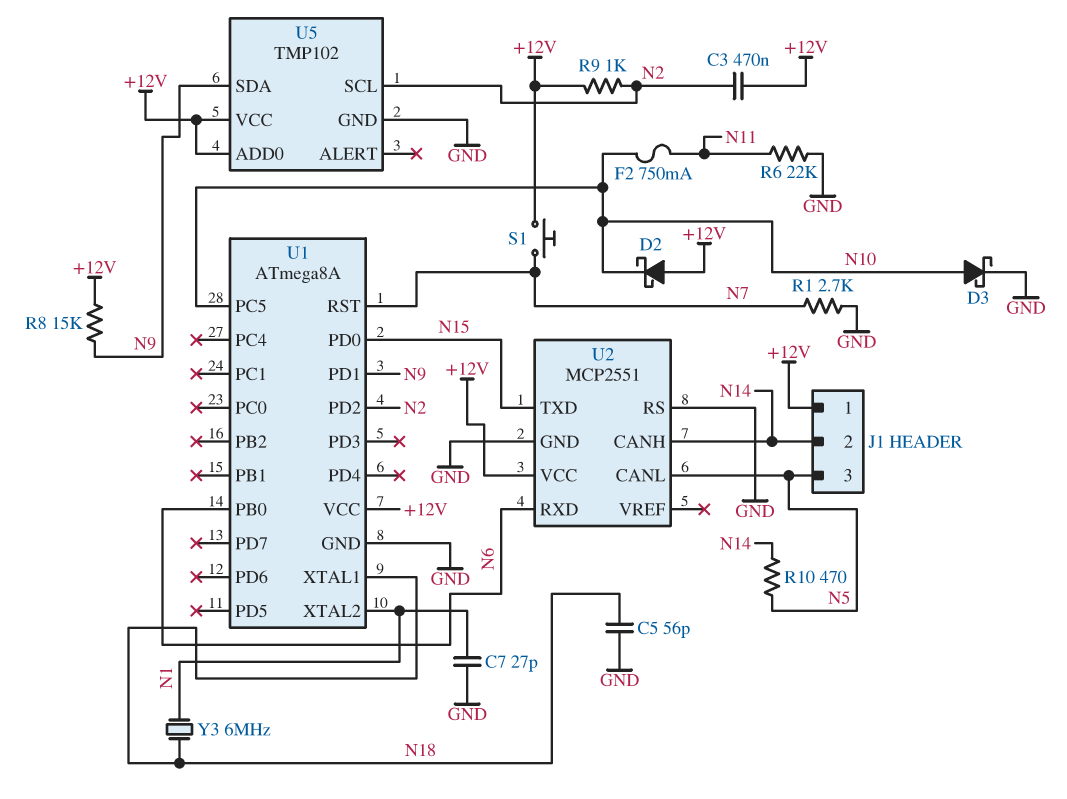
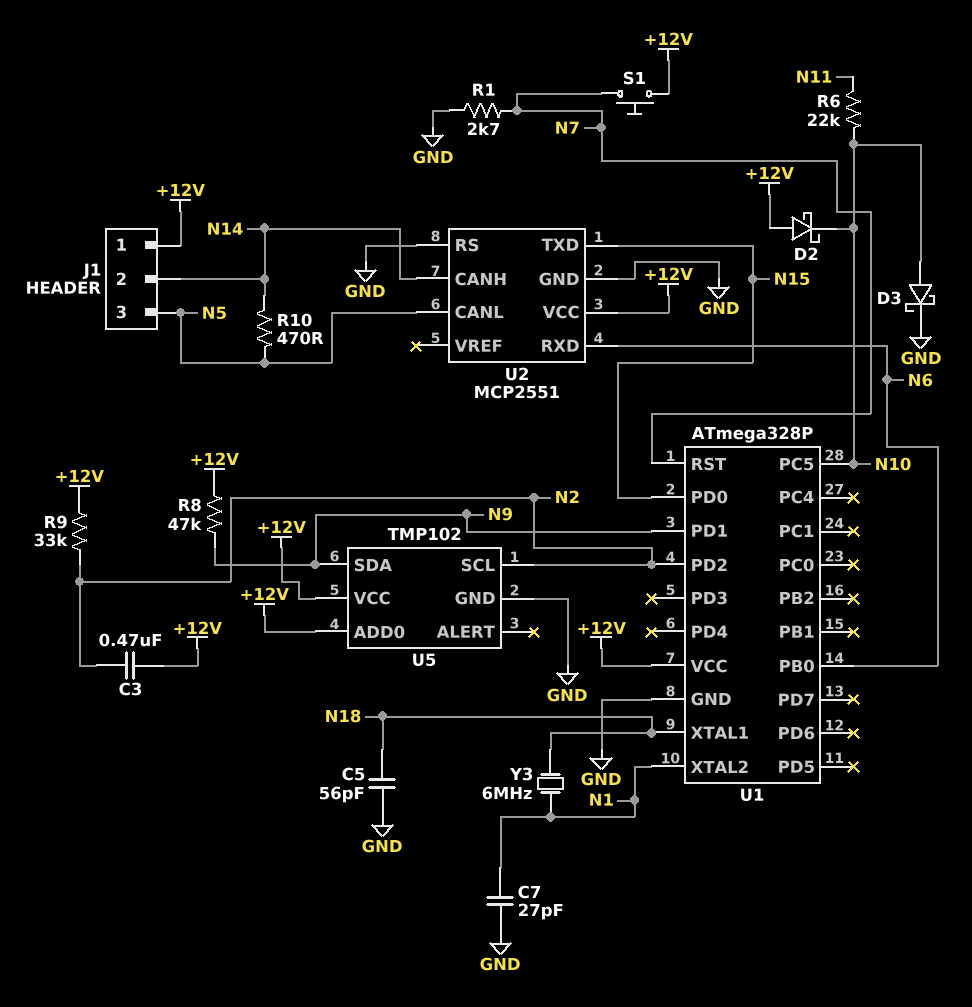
F2: 750mA (N10, N11) -> none
R6: 22k (GND, N11) -> 22k (N10, N11)
R8: 15k (+12V, N9) -> 47k (+12V, N9)
R9: 1k (+12V, N2) -> 33k (+12V, N2)
U1: ATmega8A -> ATmega328P

